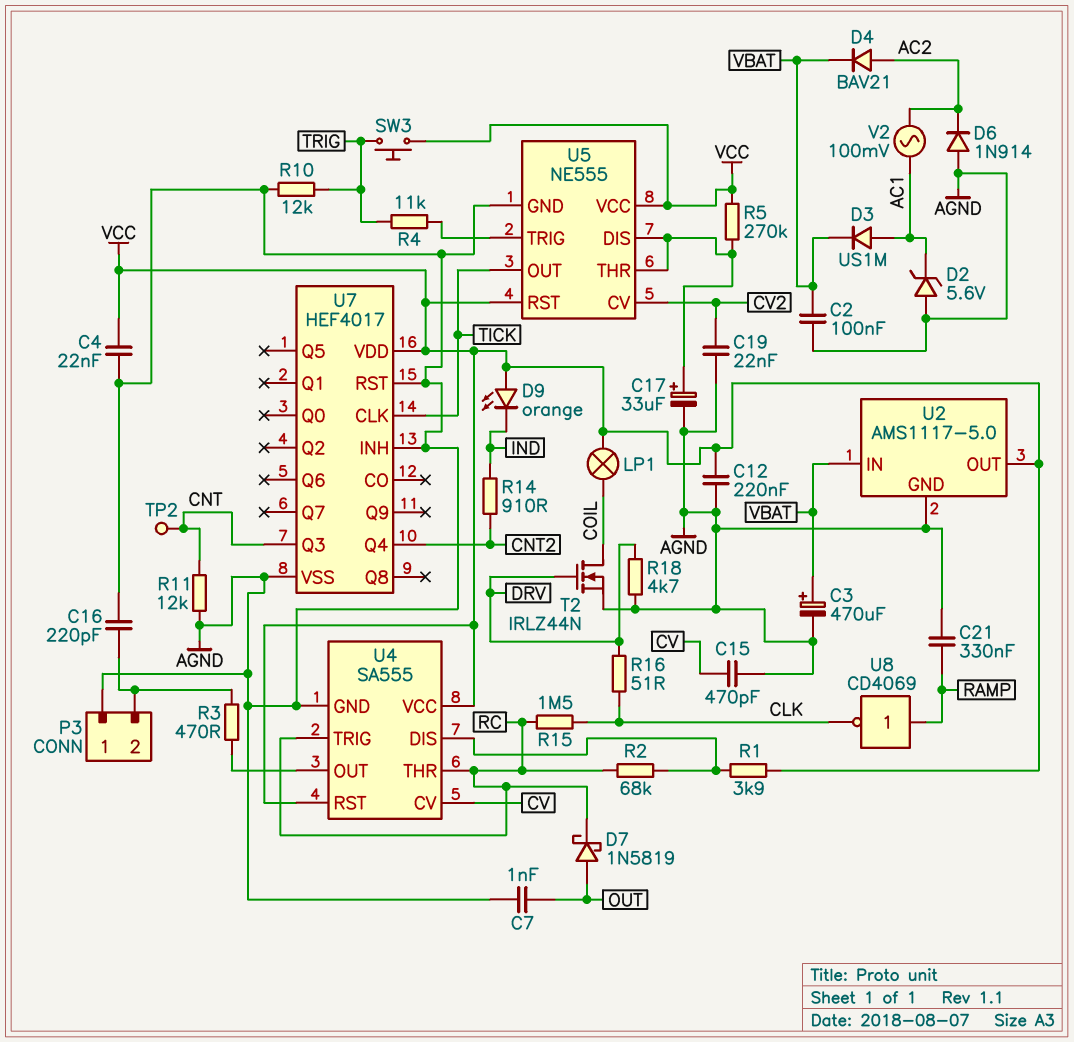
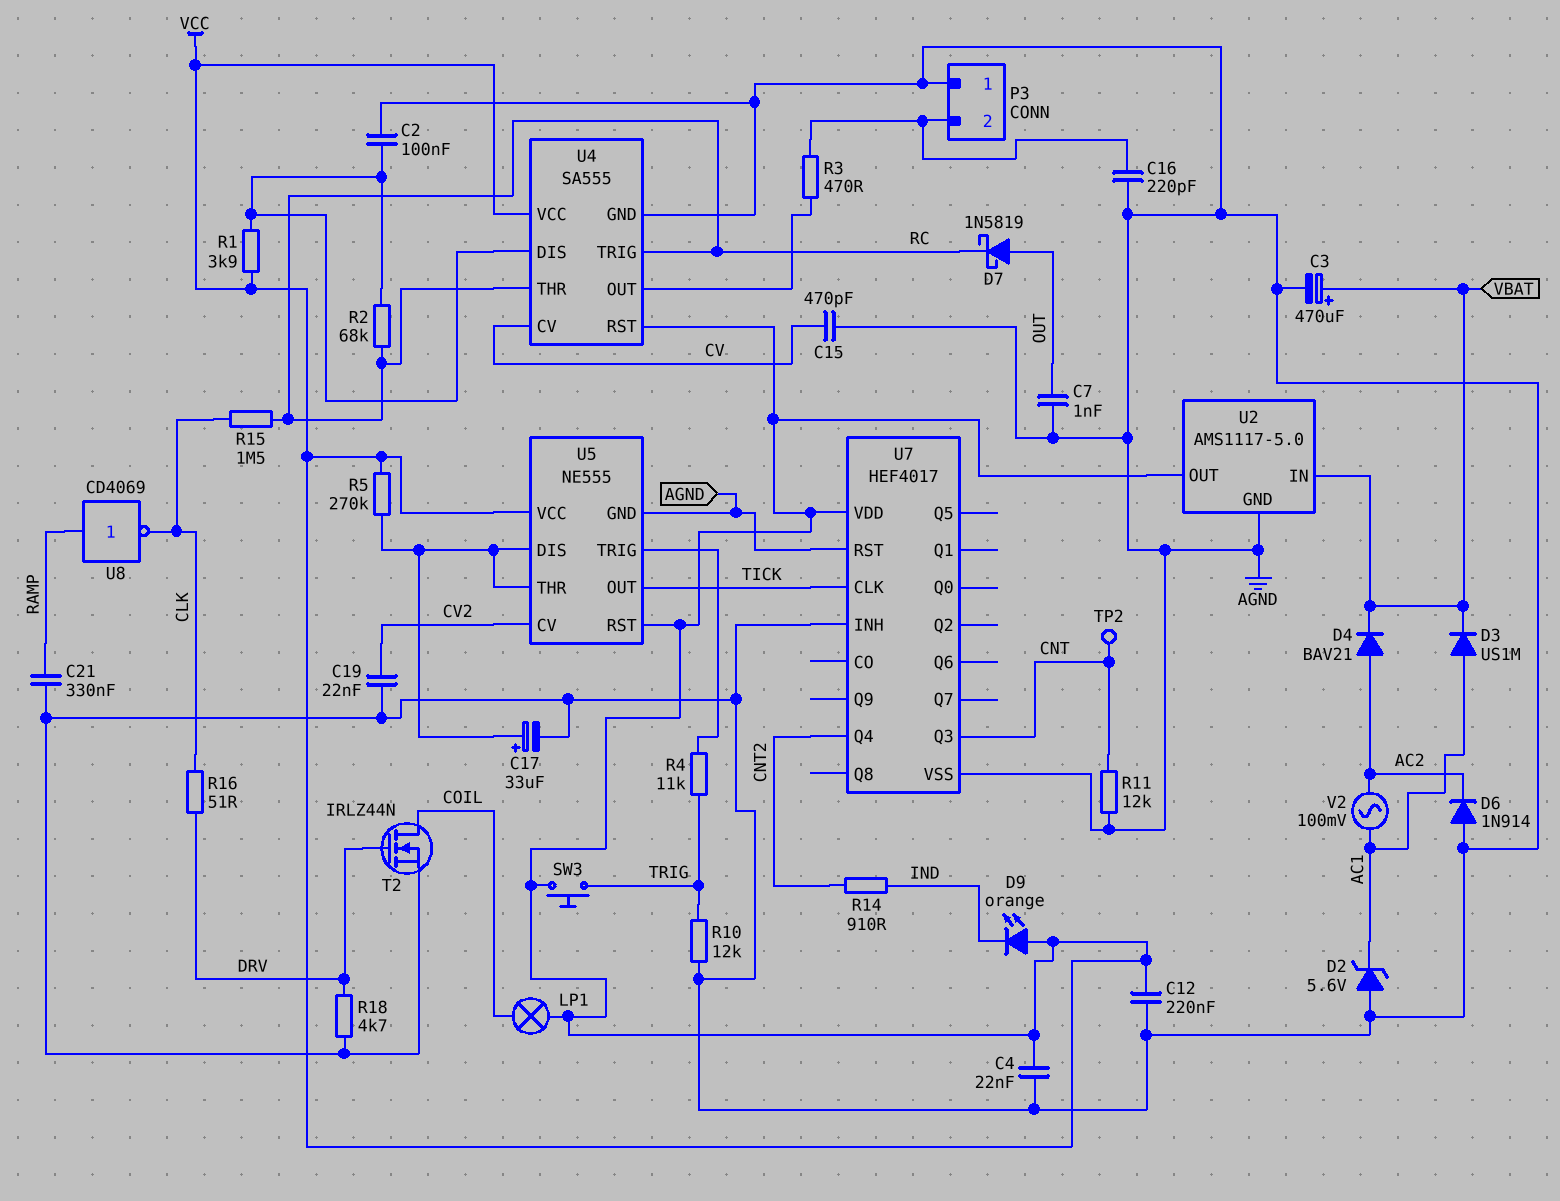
C2: 100nF (AGND, VBAT) -> 100nF (AGND, U4/DIS)

